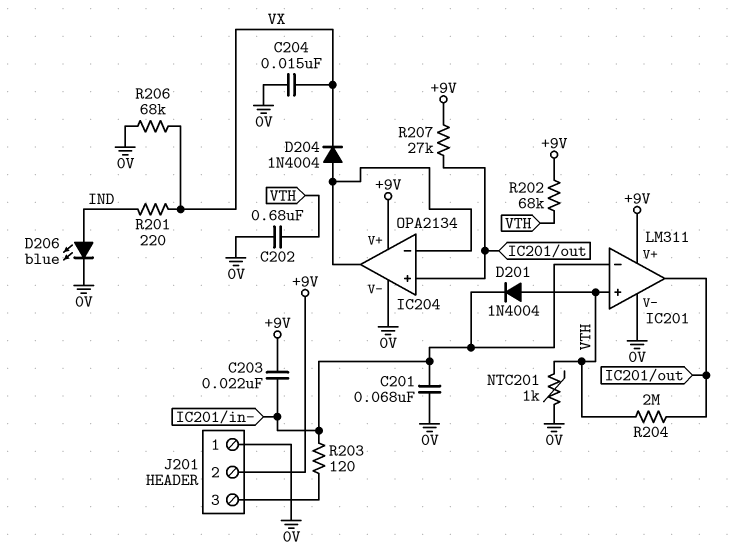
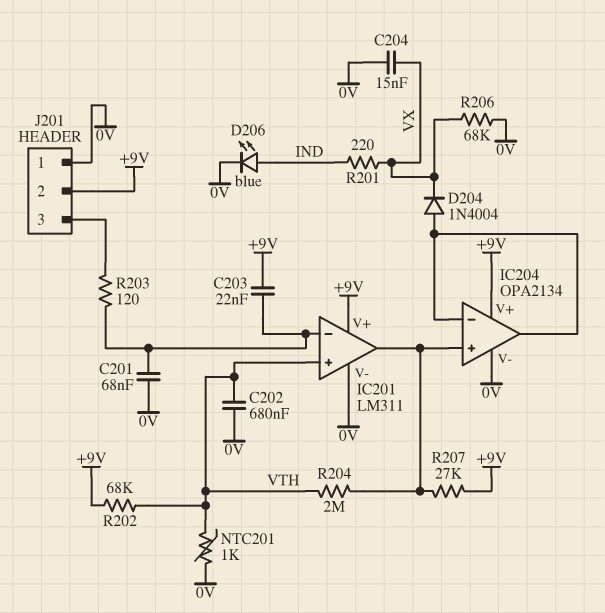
D201: diode 1N4004 (A VTH, K IC201/in-) -> none

